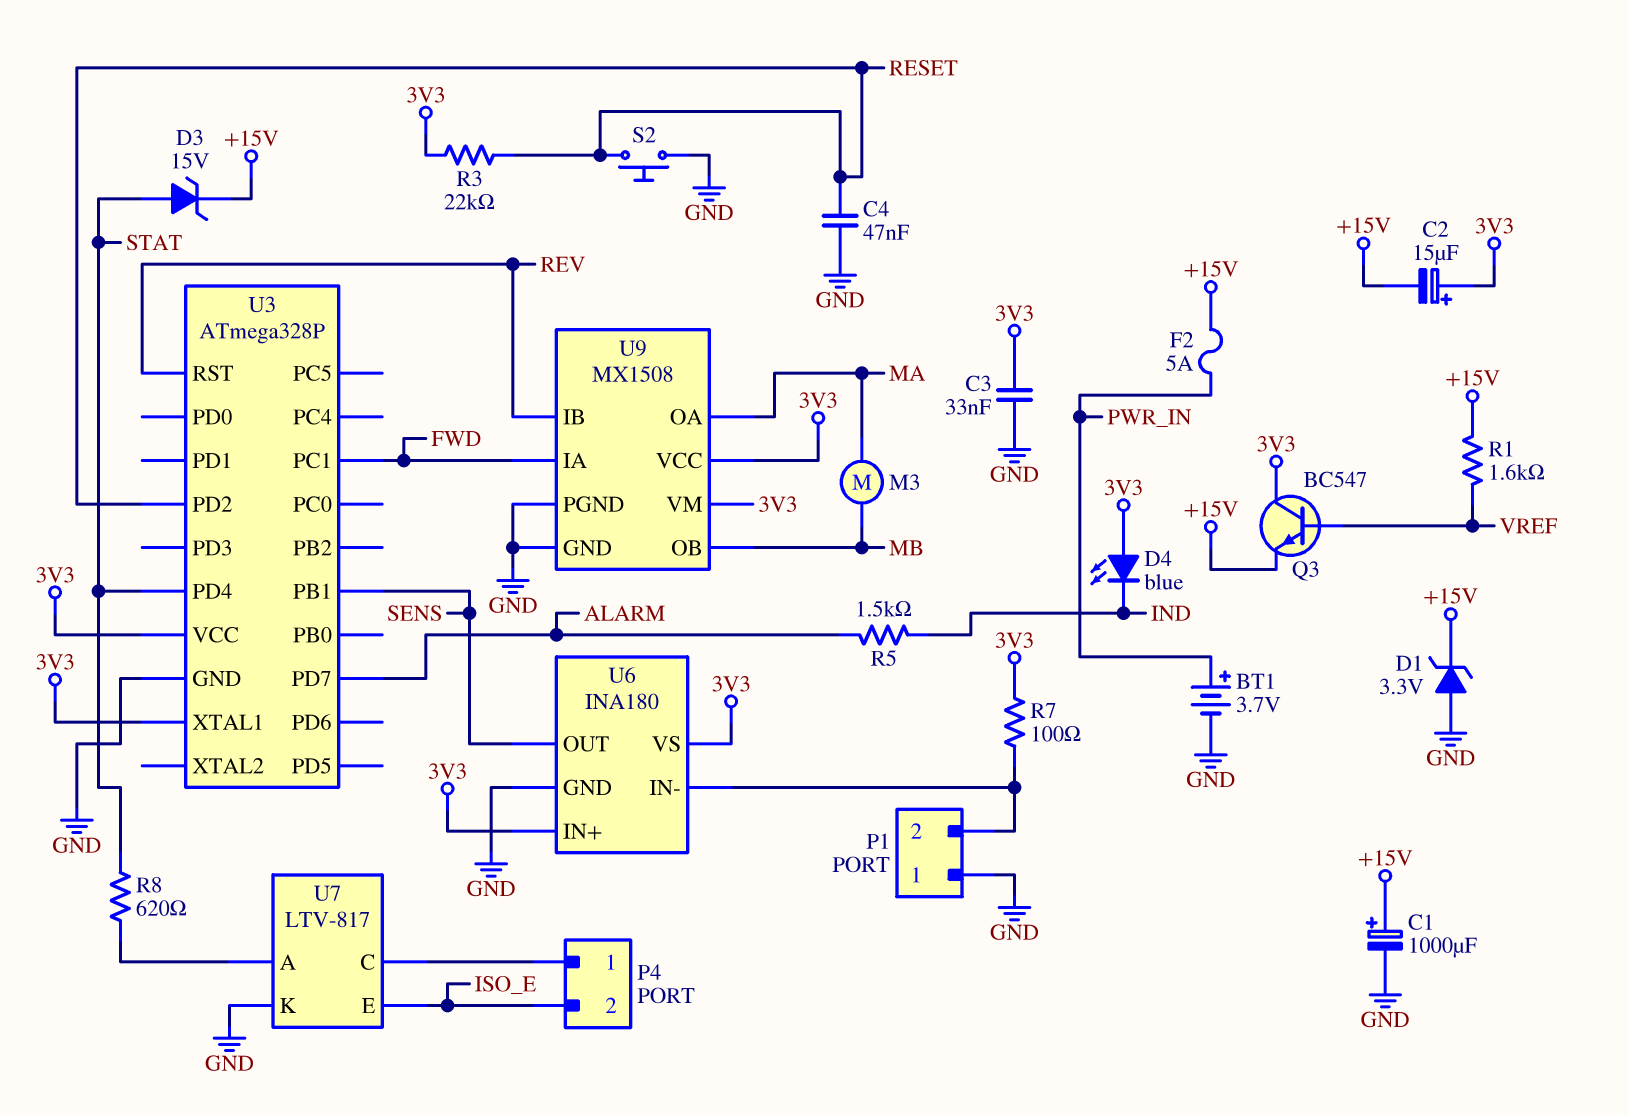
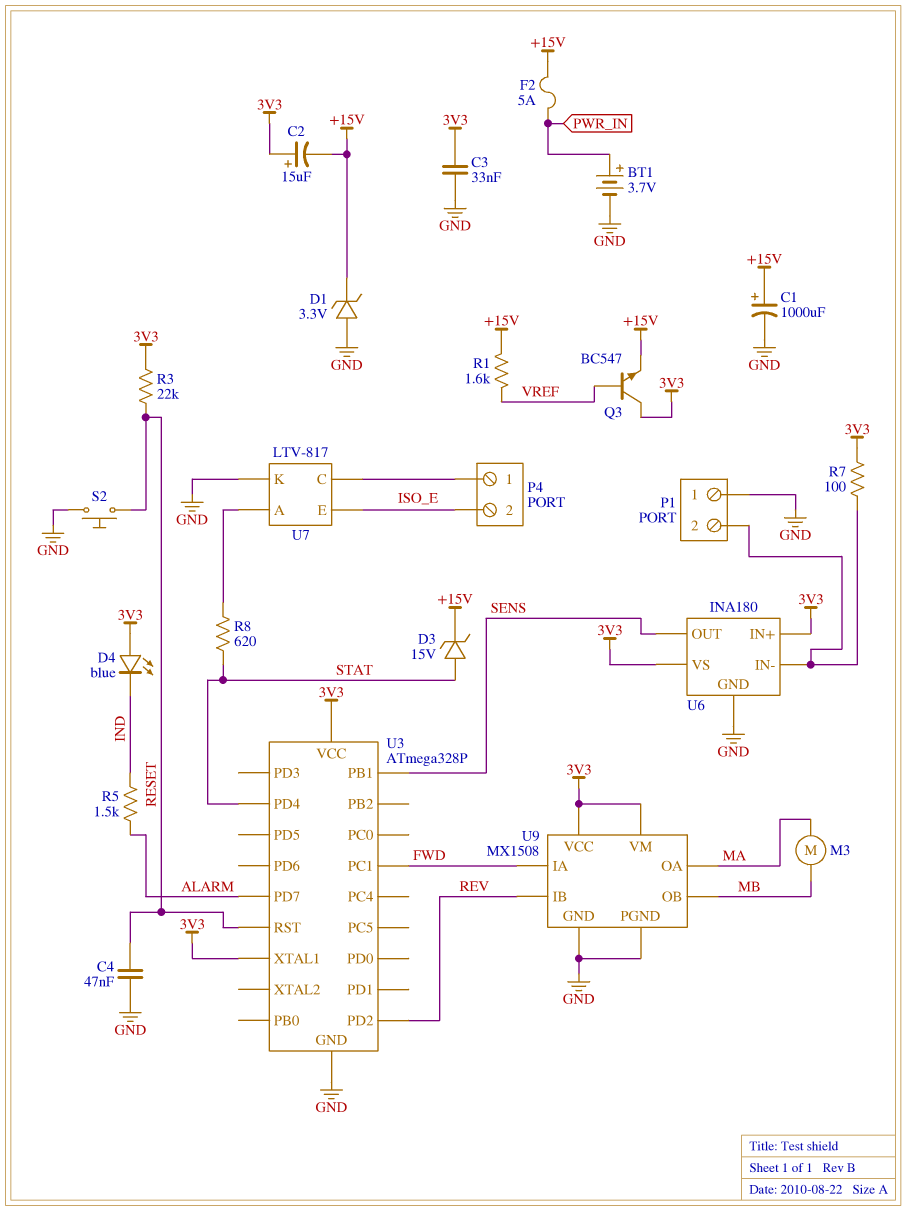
U3 pin PD2: RESET -> REV
U3 pin RST: REV -> RESET

